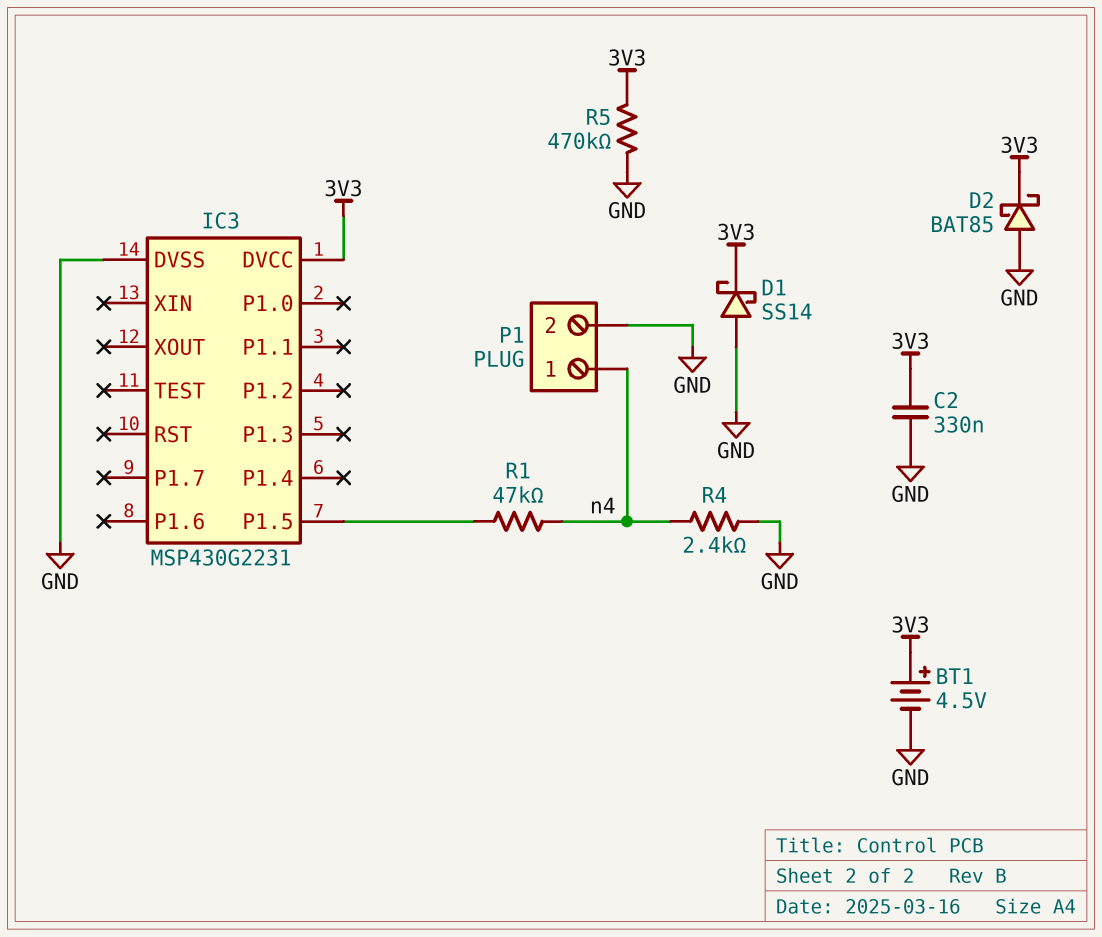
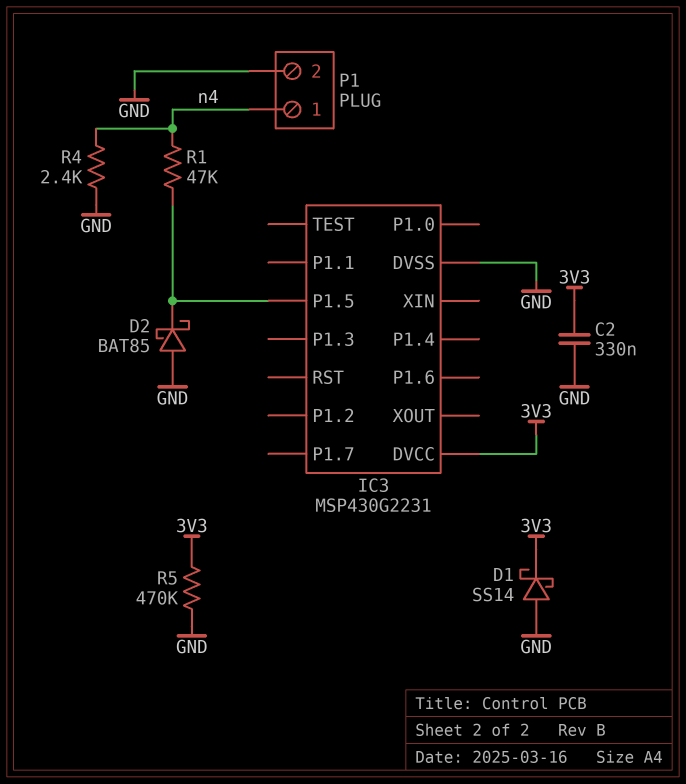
BT1: 4.5V (plus 3V3, minus GND) -> none
D2: schottky BAT85 (A GND, K 3V3) -> schottky BAT85 (A GND, K IC3/P1.5)

